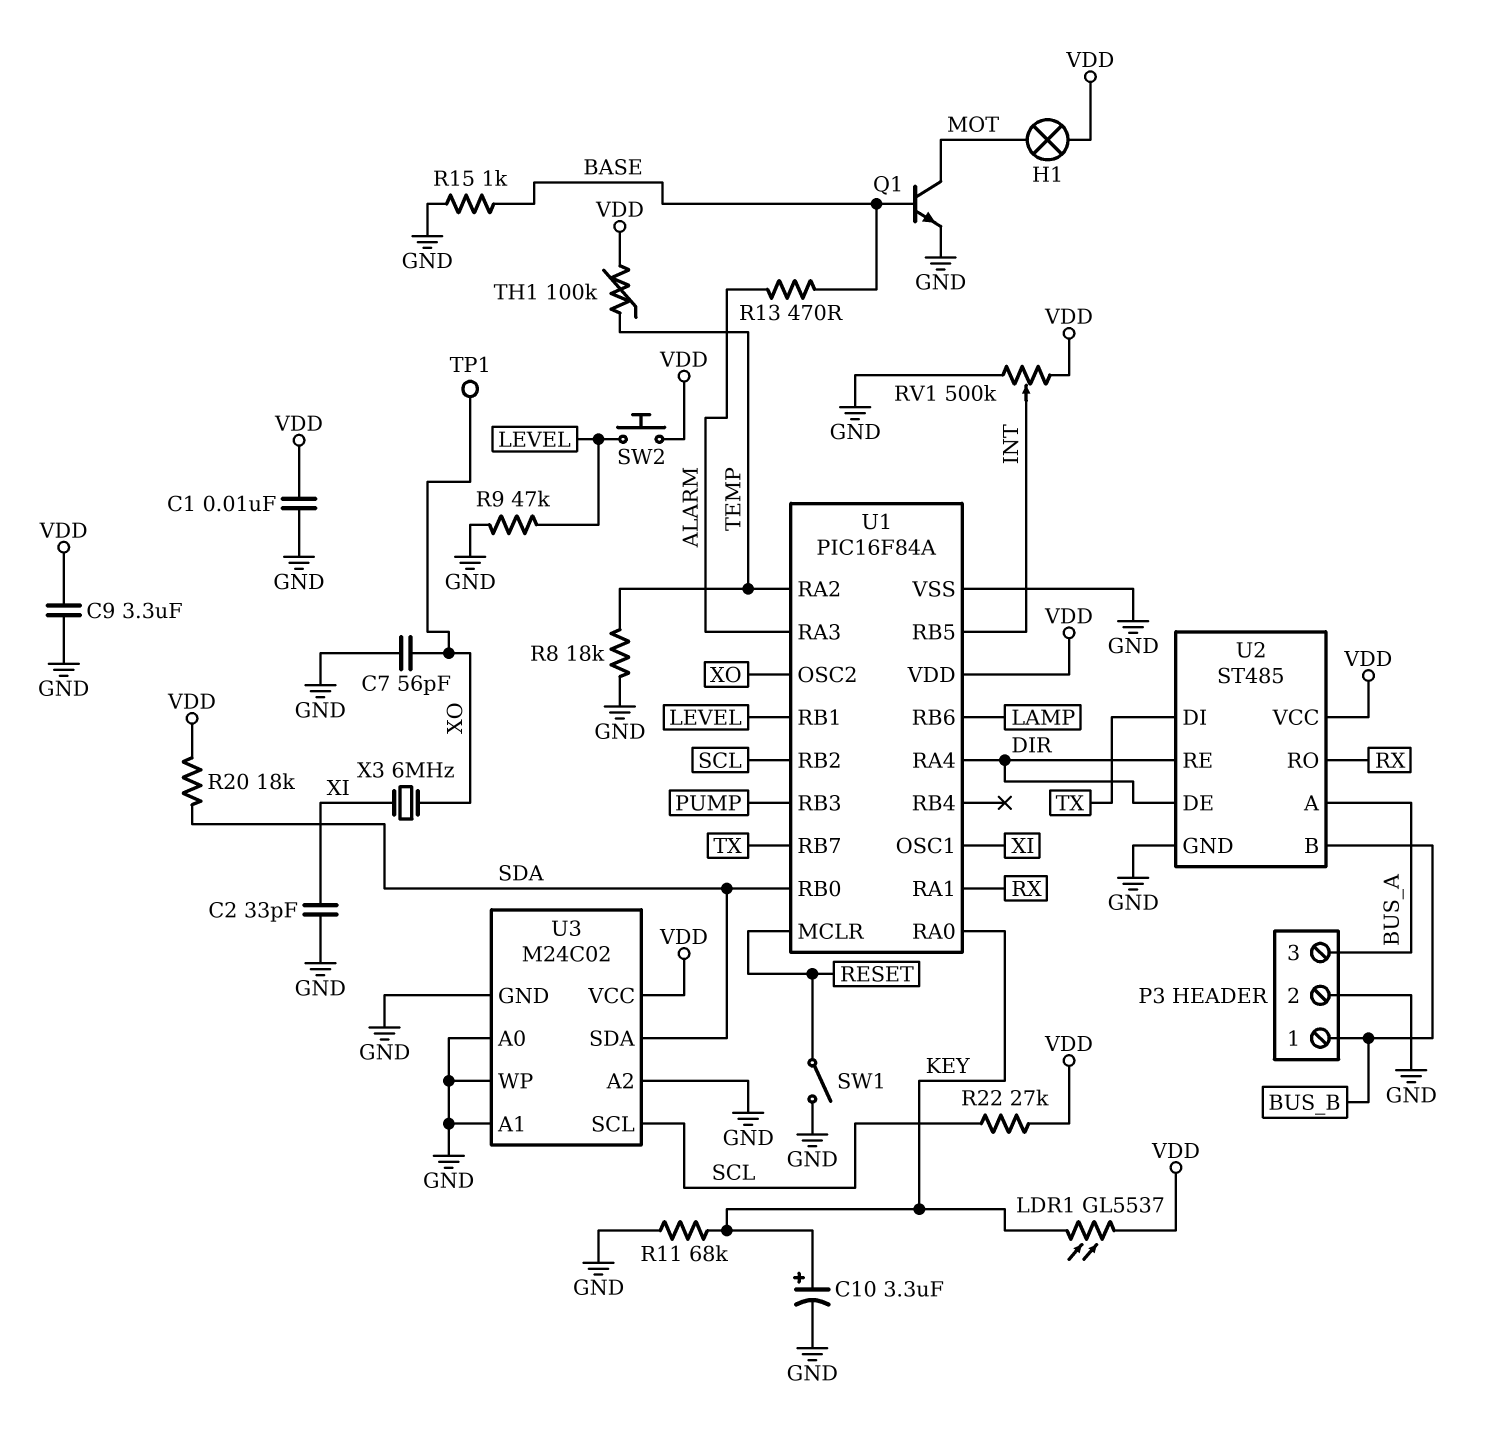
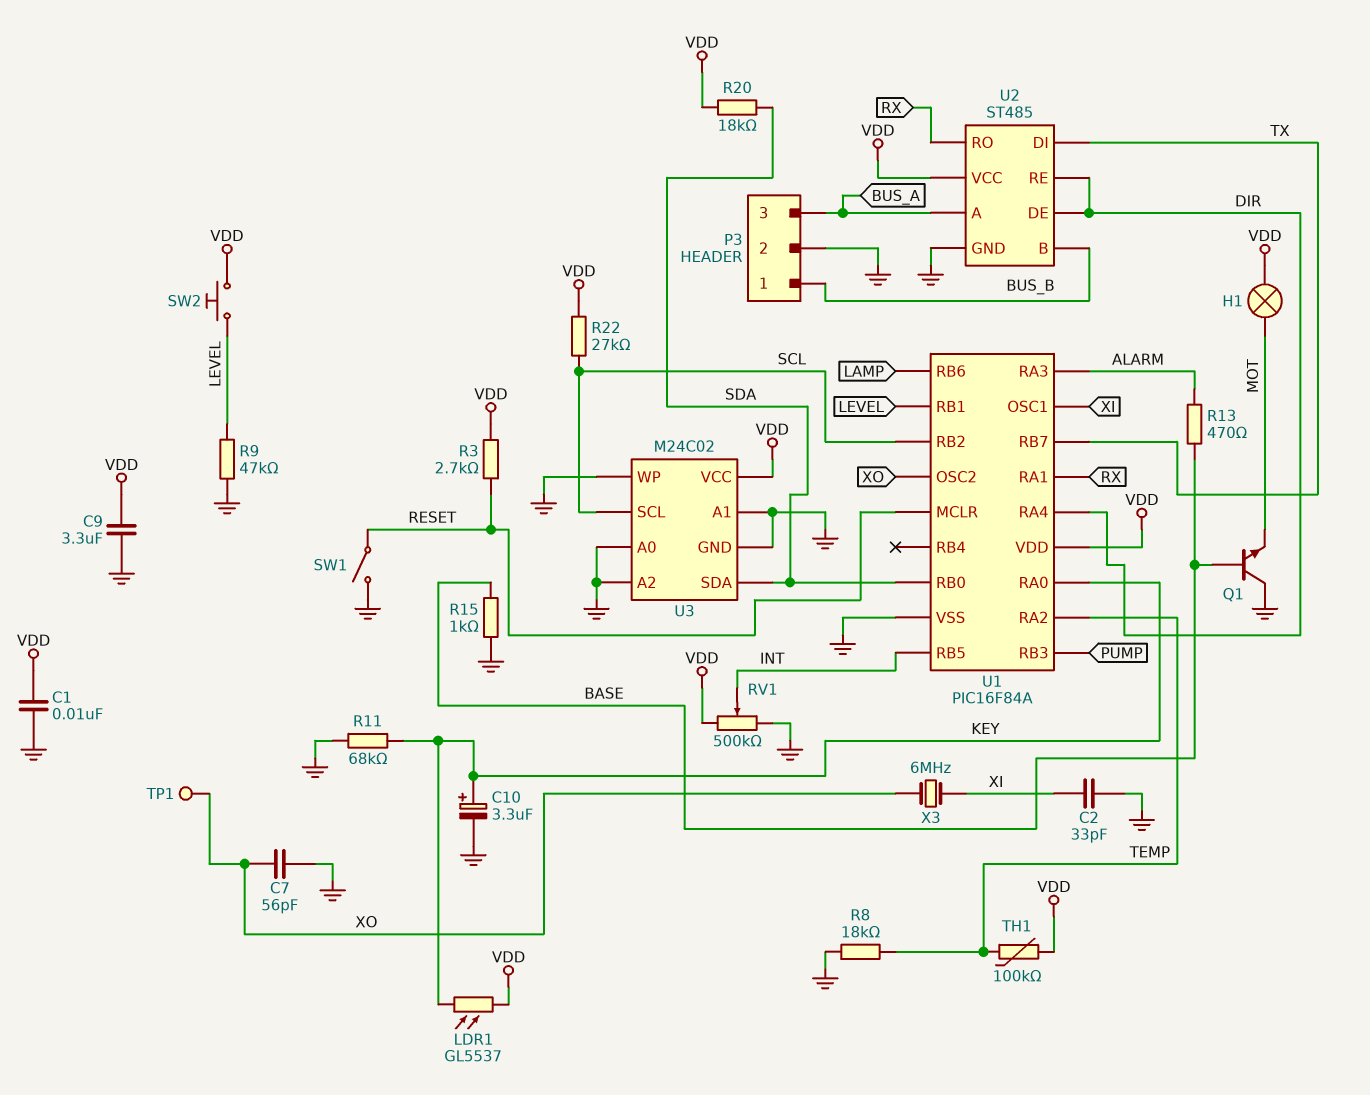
Q1: NPN (B BASE, C MOT, E GND) -> NPN (B BASE, C GND, E MOT)
R3: none -> 2.7k (RESET, VDD)

